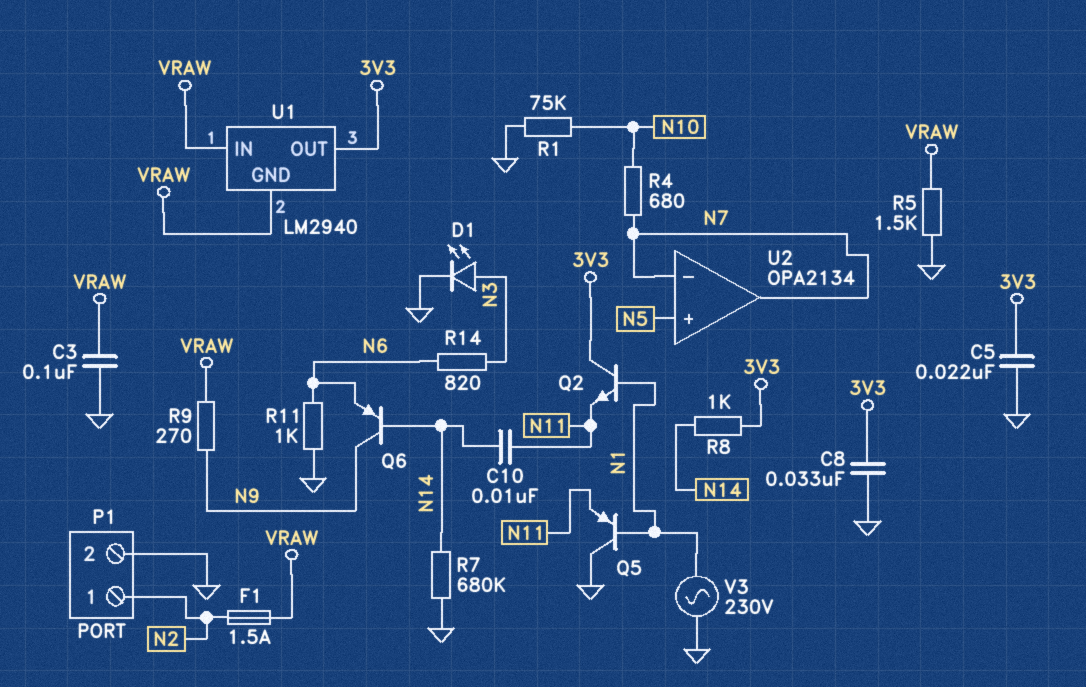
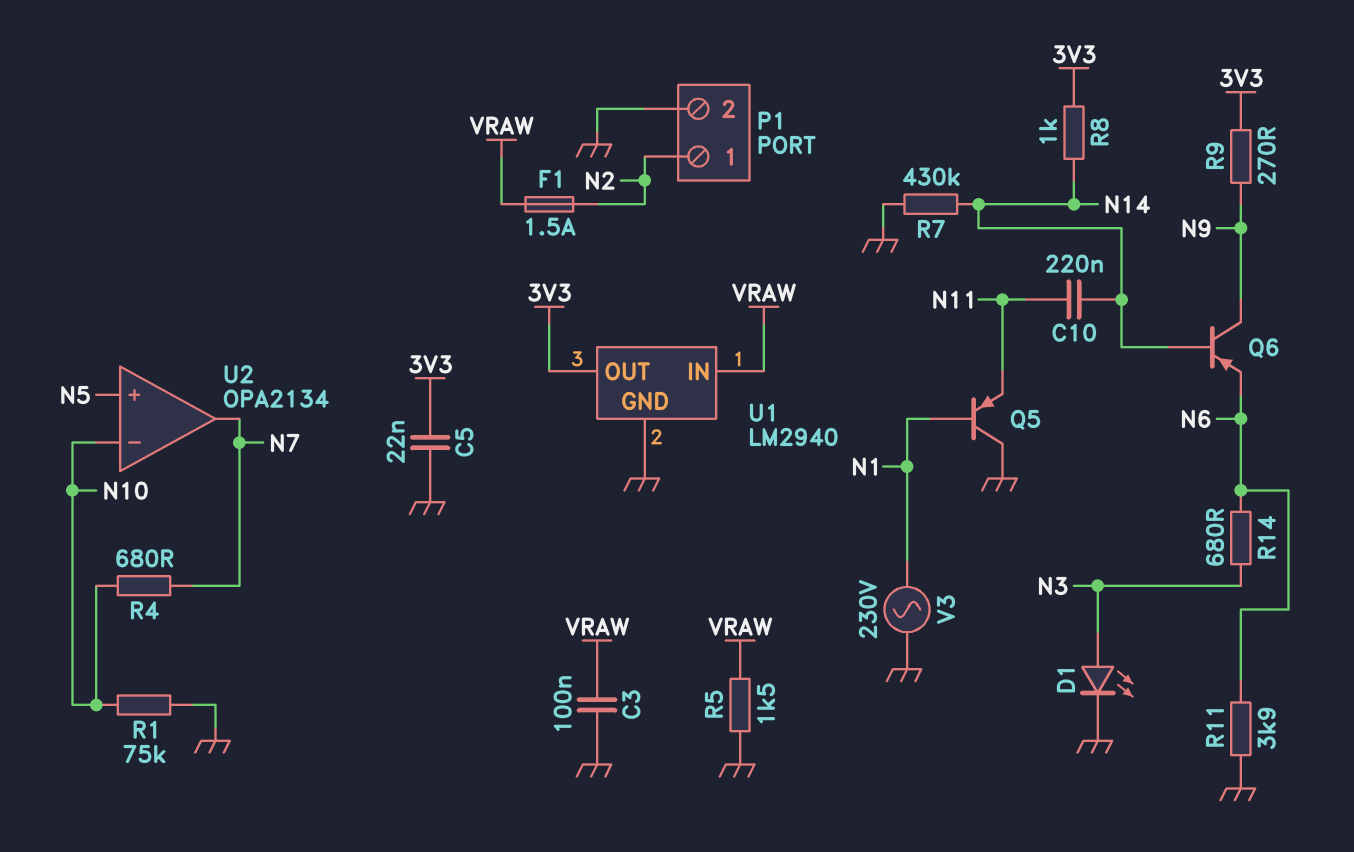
C8: 33nF (3V3, GND) -> none
C10: 10nF (N11, N14) -> 220nF (N11, N14)
Q2: NPN (B N1, C 3V3, E N11) -> none
R7: 680k (GND, N14) -> 430k (GND, N14)
R9: 270 (N9, VRAW) -> 270 (3V3, N9)
R11: 1k (GND, N6) -> 3.9k (GND, N6)
R14: 820 (N3, N6) -> 680 (N3, N6)
U1 pin GND: VRAW -> GND
U2 pin in-: N7 -> N10

